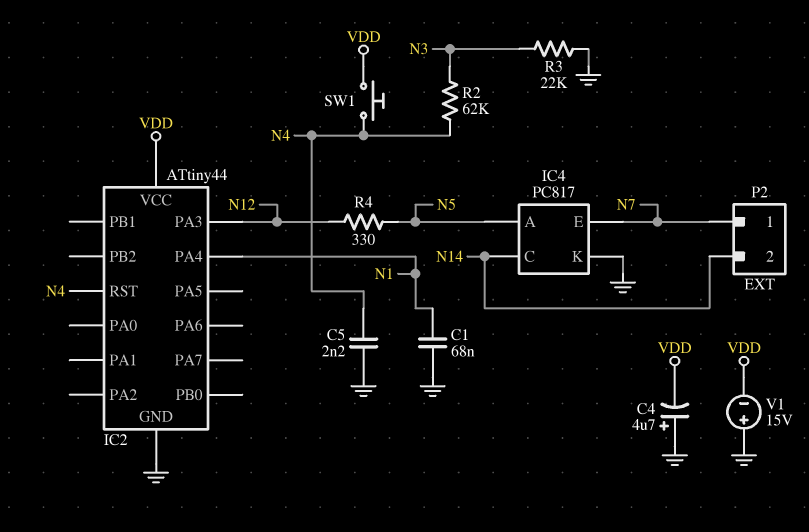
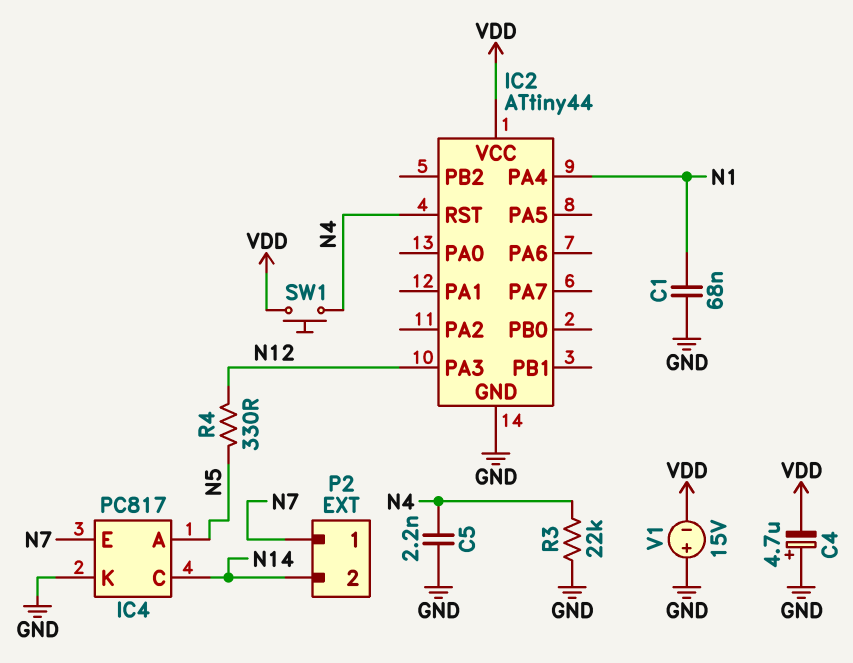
R2: 62k (N3, N4) -> none
R3: 22k (GND, N3) -> 22k (GND, N4)

